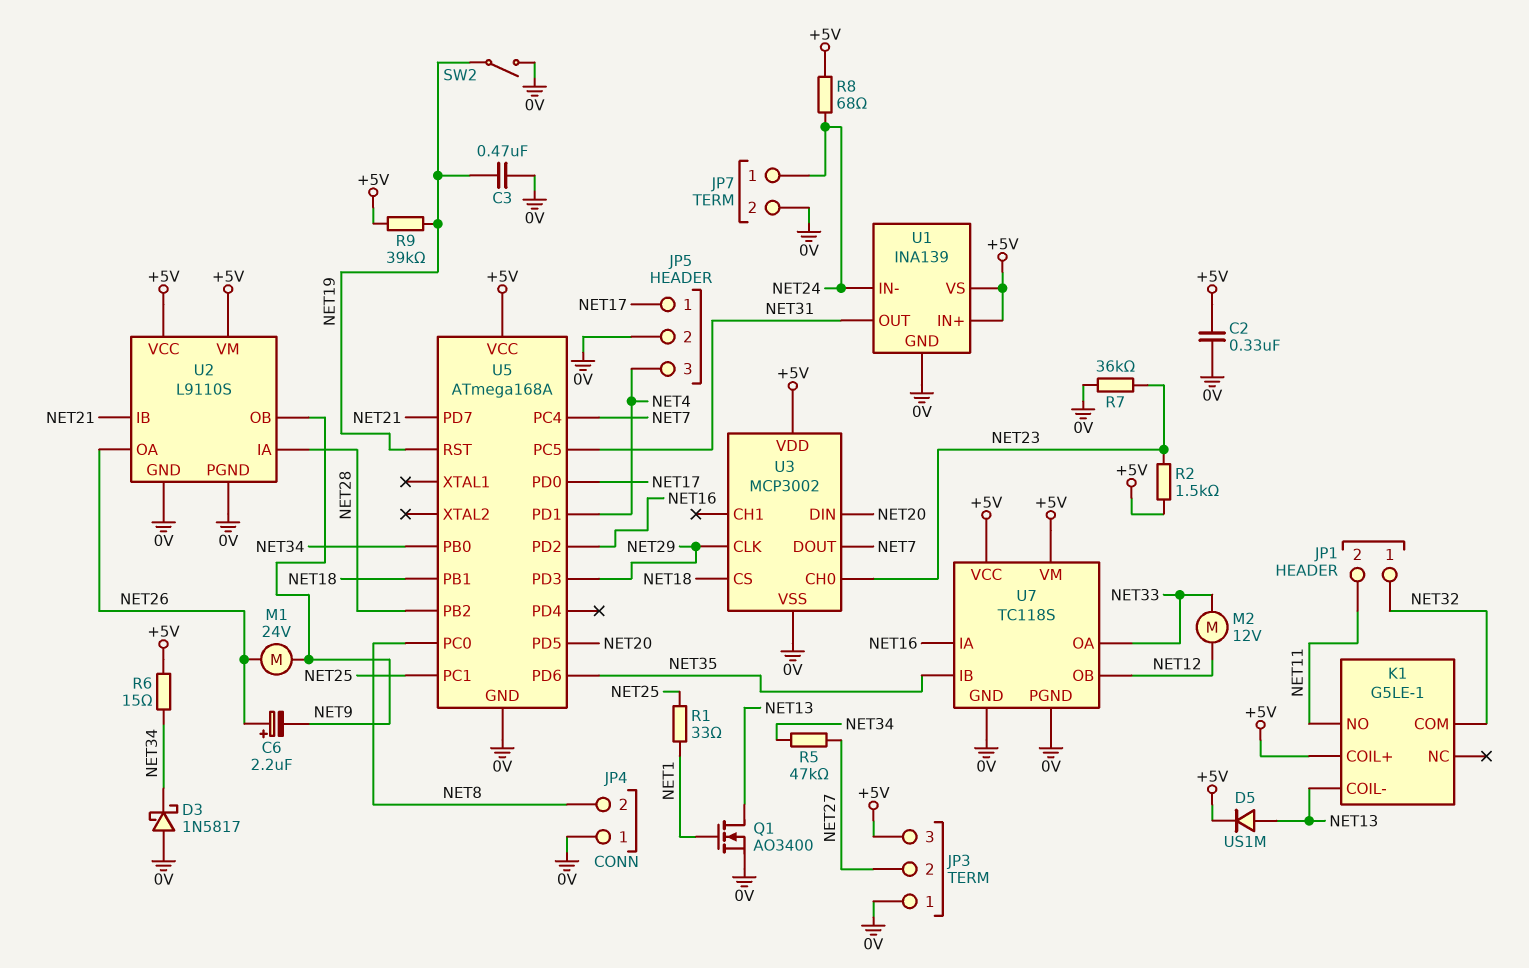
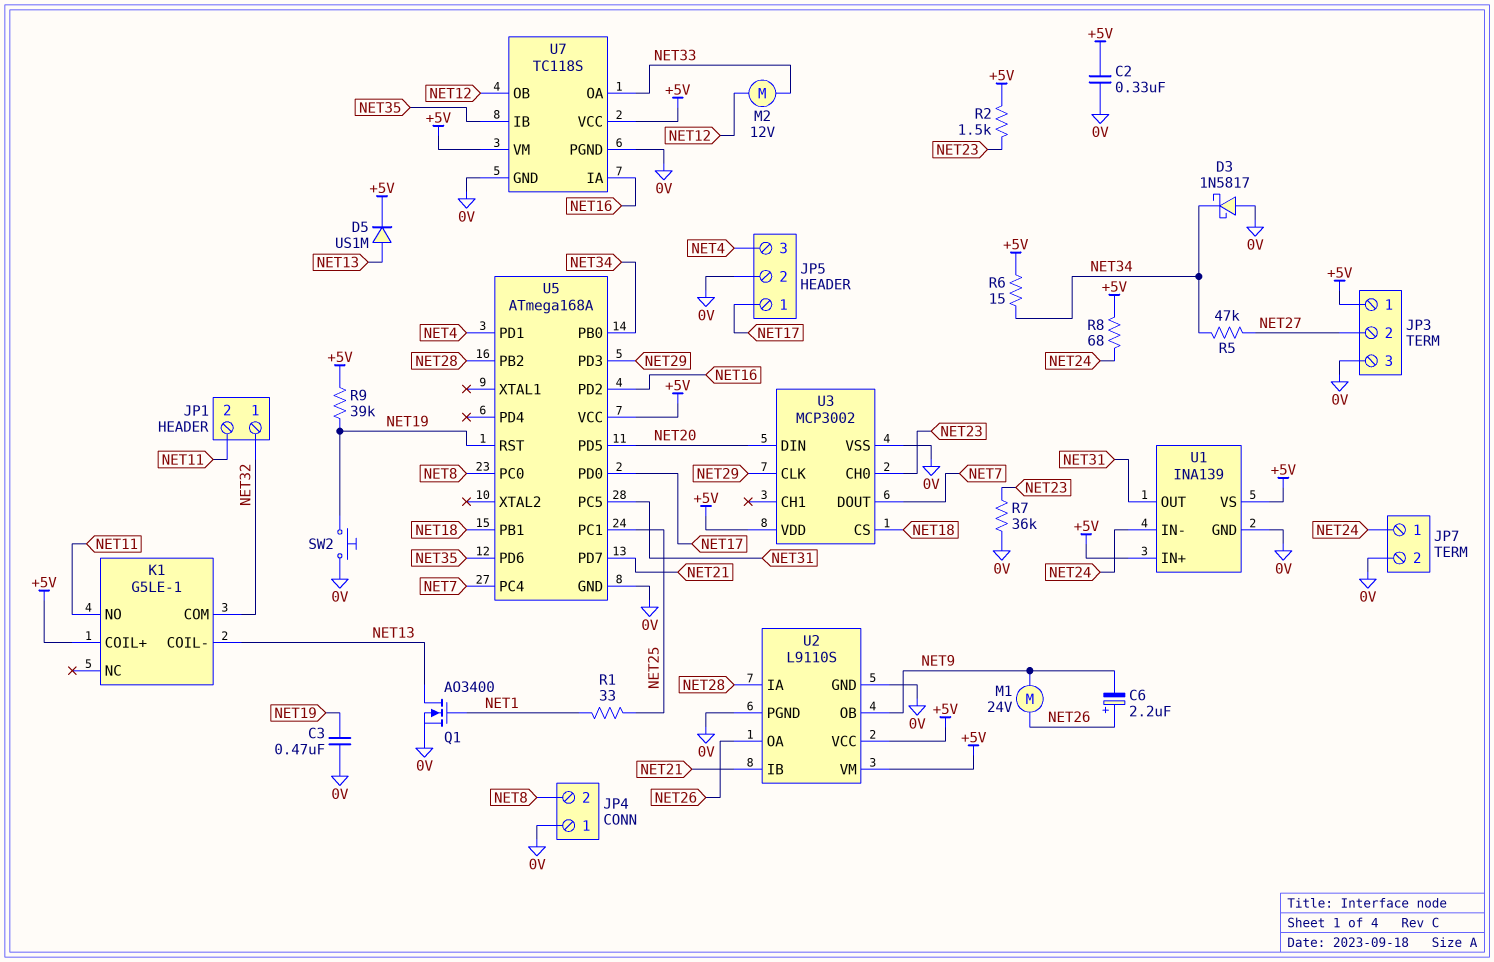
JP3 pin 1: 0V -> +5V
JP3 pin 3: +5V -> 0V
SW2: switch (0V, NET19) -> button (0V, NET19)

